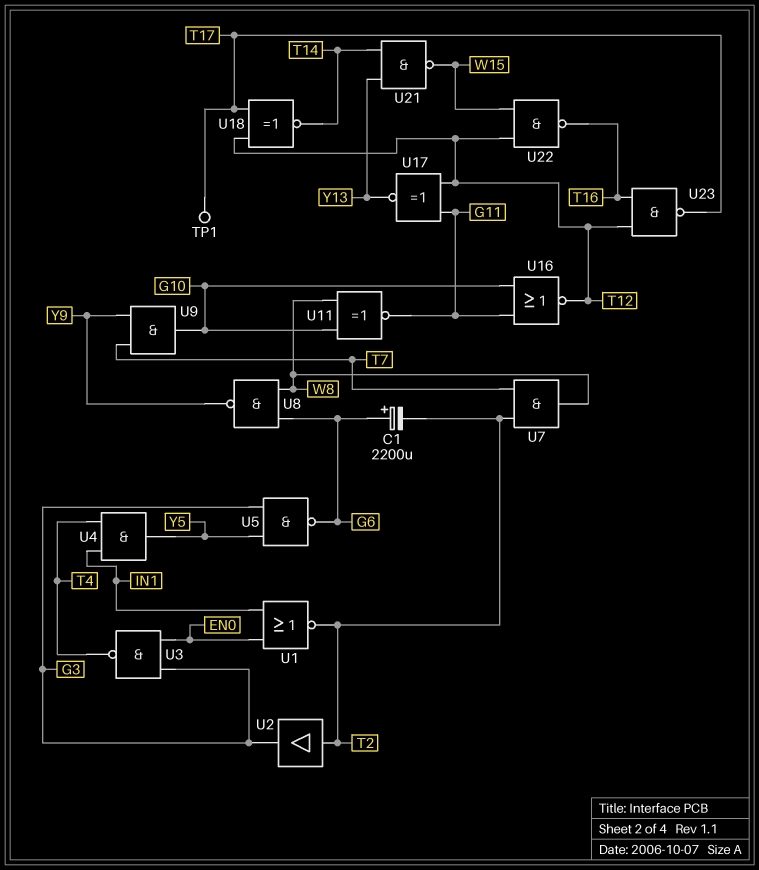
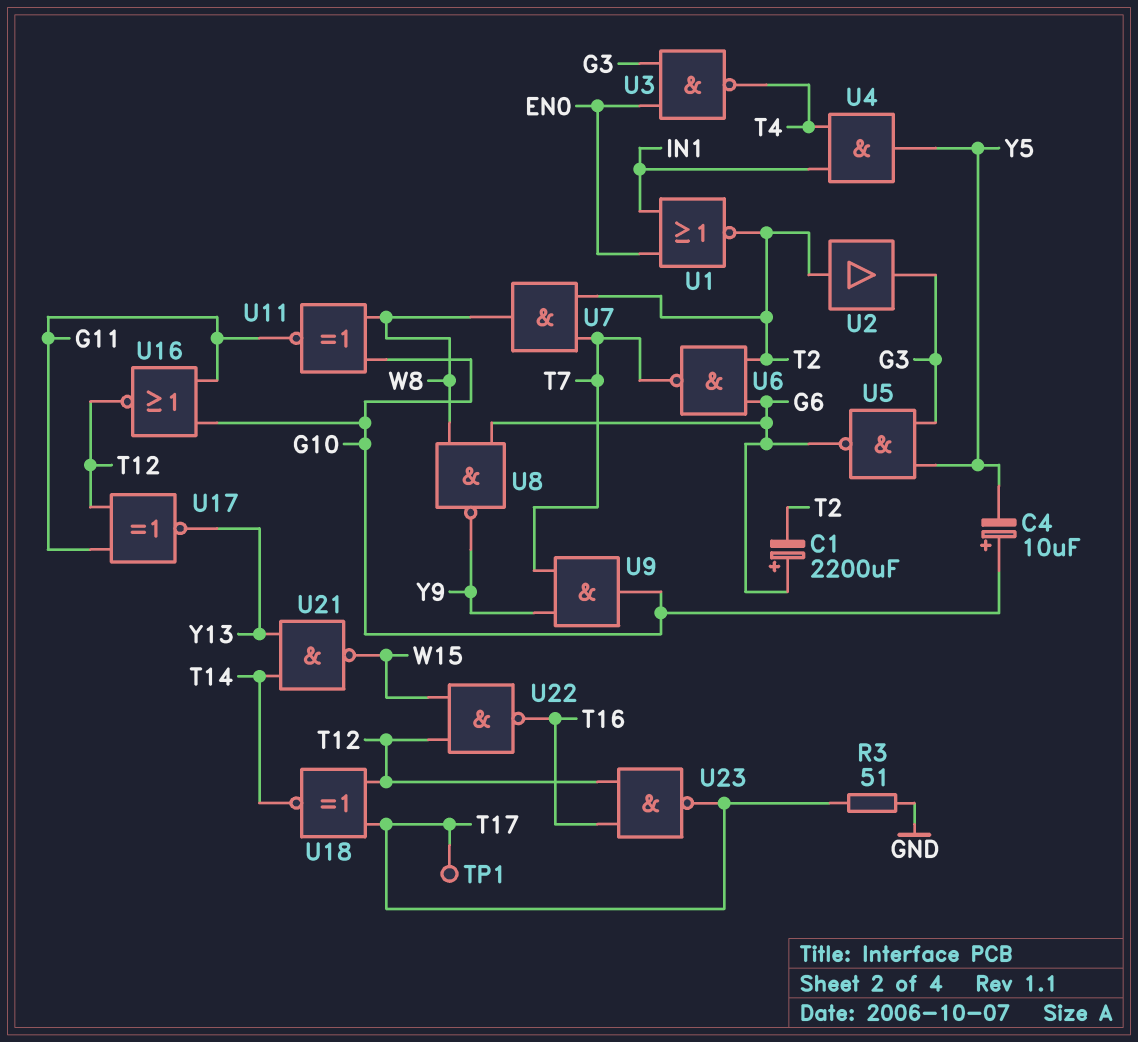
C4: none -> 10uF (plus G10, minus Y5)
R3: none -> 51 (GND, T17)
U6: none -> NAND (in G6, in T2, out T7)

